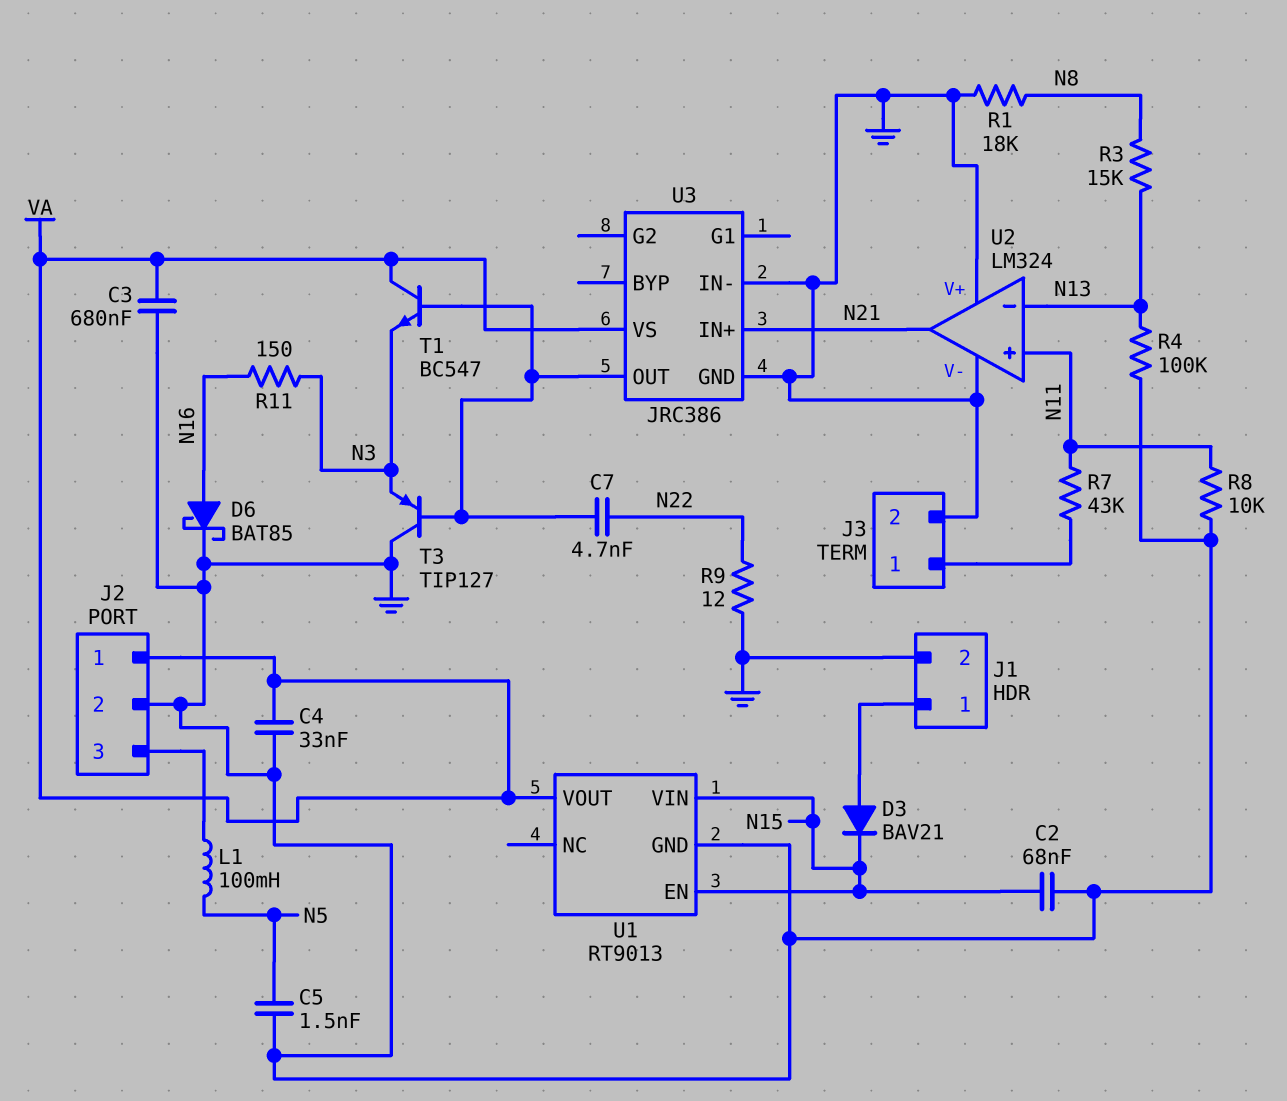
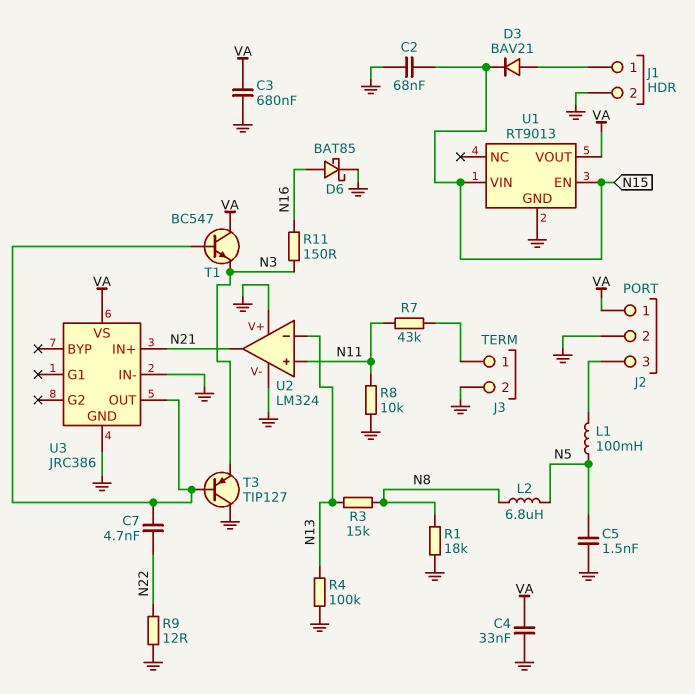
L2: none -> 6.8uH (N5, N8)

